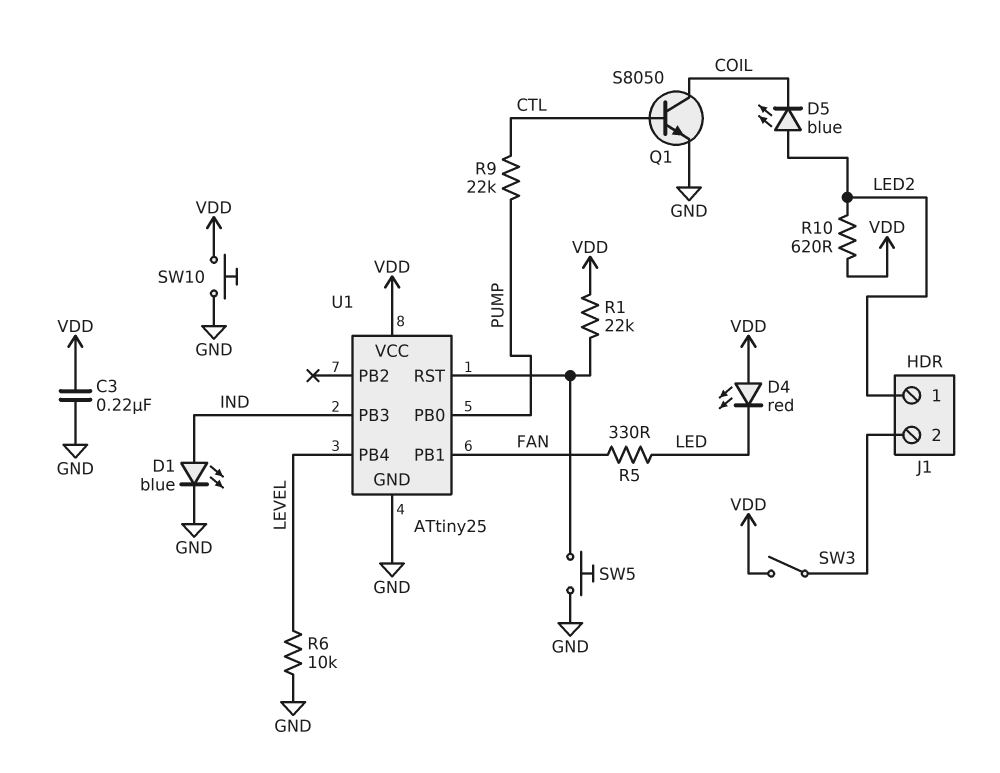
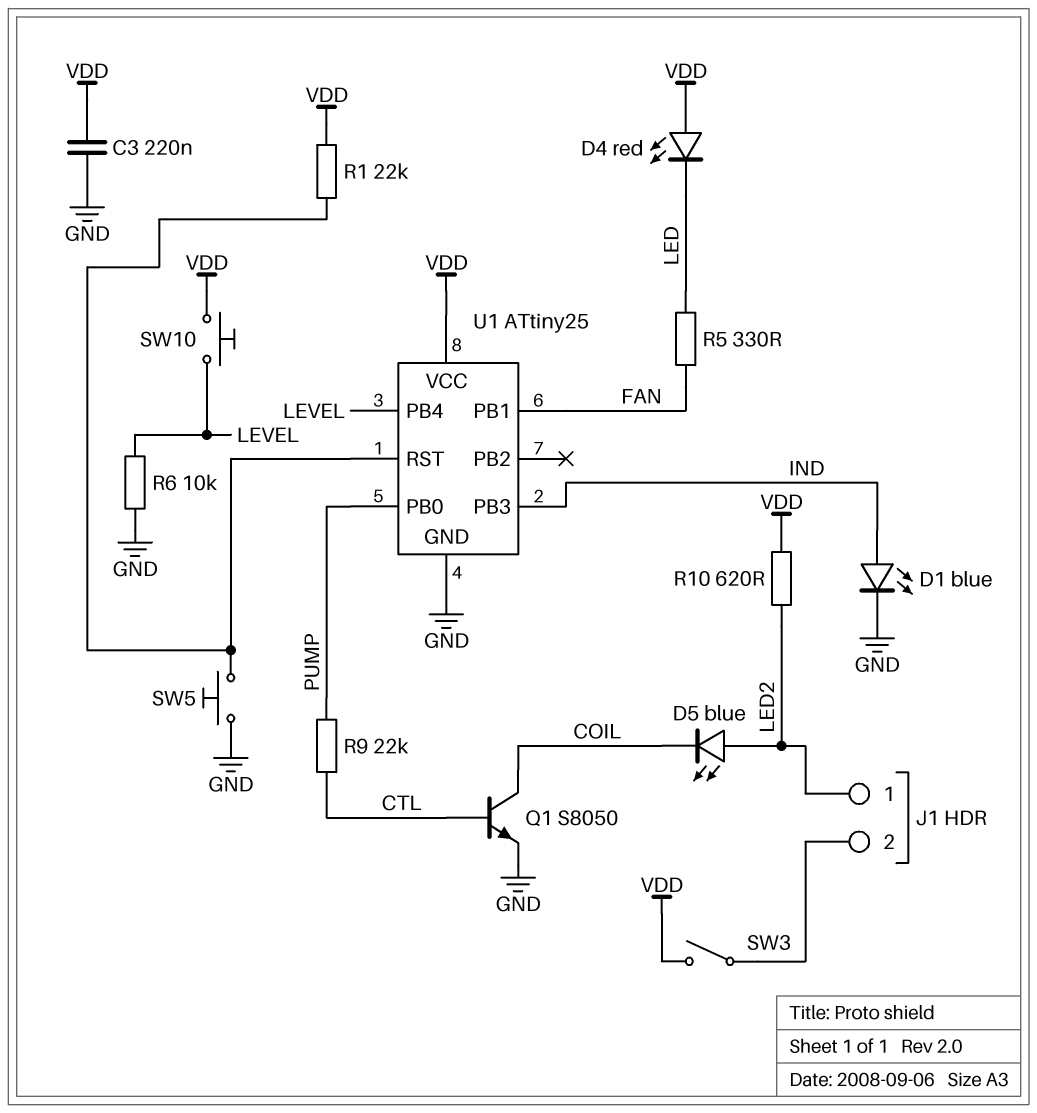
SW10: button (GND, VDD) -> button (LEVEL, VDD)

